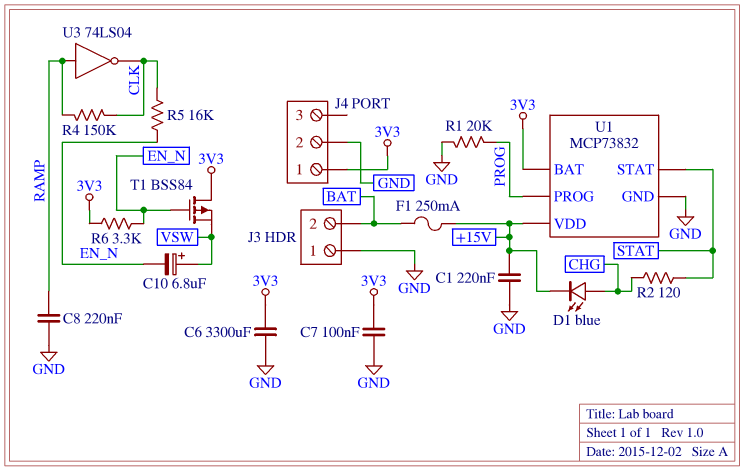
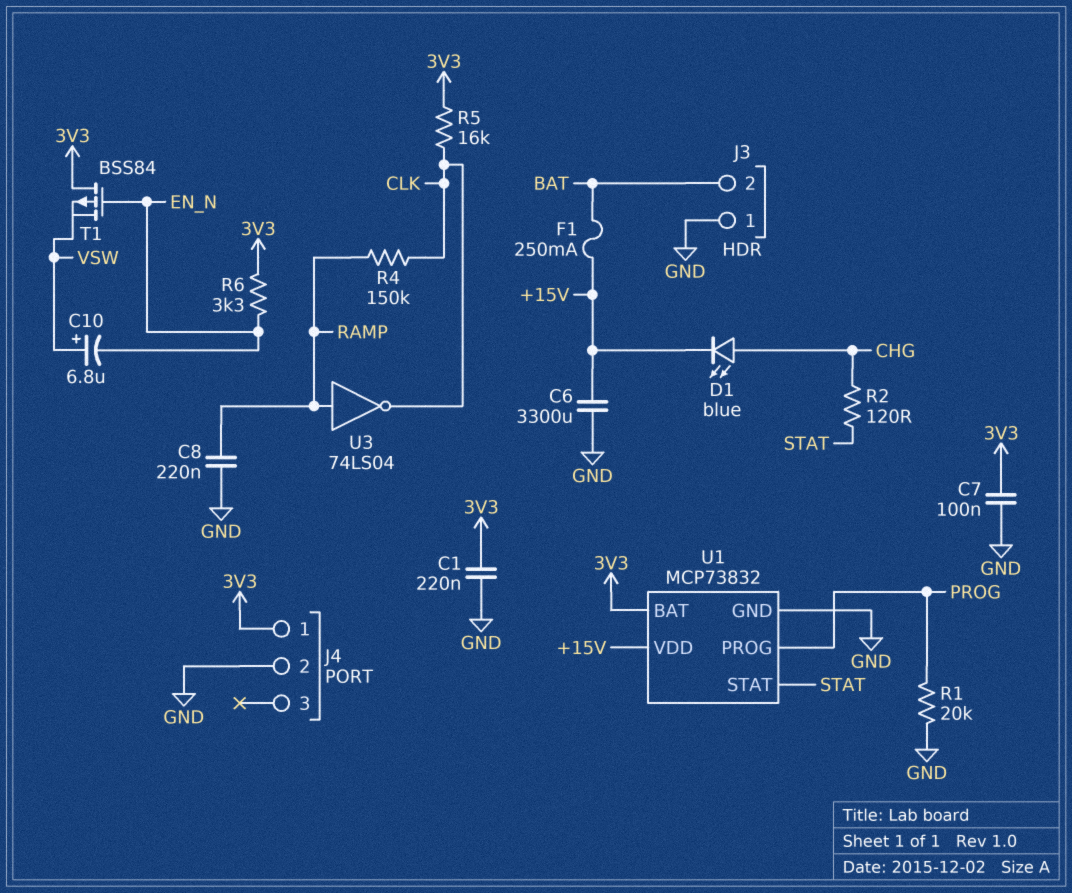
C1: 220nF (+15V, GND) -> 220nF (3V3, GND)
C6: 3300uF (3V3, GND) -> 3300uF (+15V, GND)
R5: 16k (CLK, EN_N) -> 16k (3V3, CLK)

